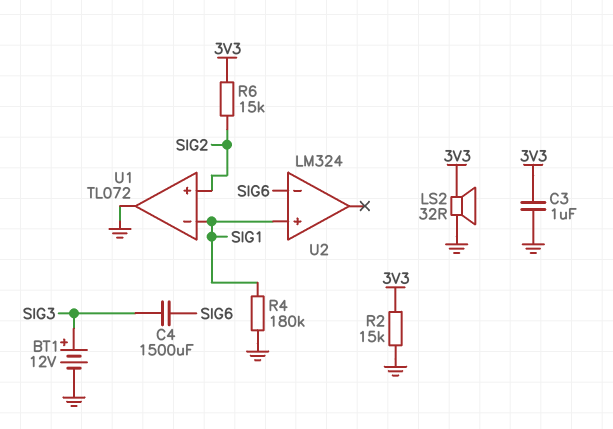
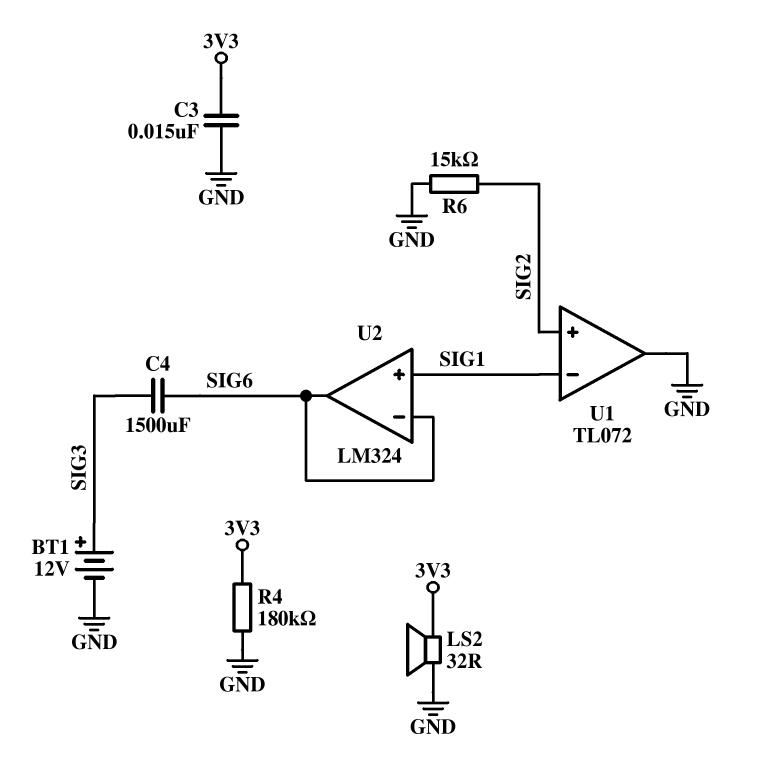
C3: 1uF (3V3, GND) -> 15nF (3V3, GND)
R2: 15k (3V3, GND) -> none
R4: 180k (GND, SIG1) -> 180k (3V3, GND)
R6: 15k (3V3, SIG2) -> 15k (GND, SIG2)
U2 pin out: none -> SIG6

